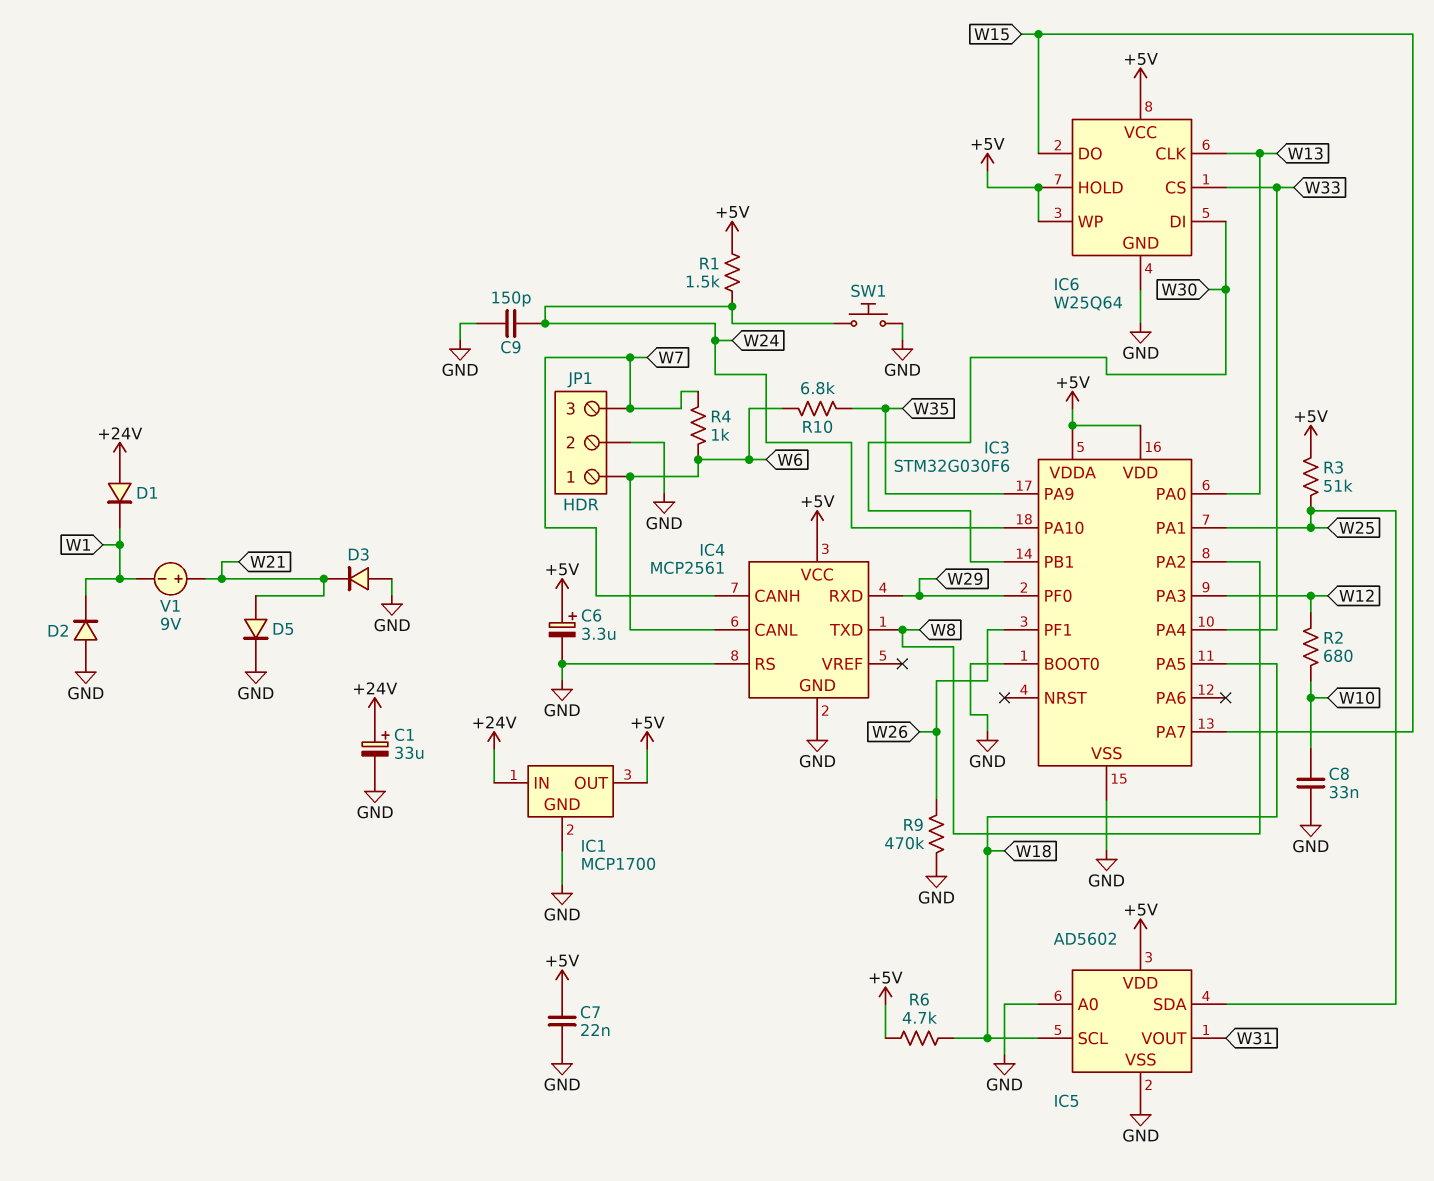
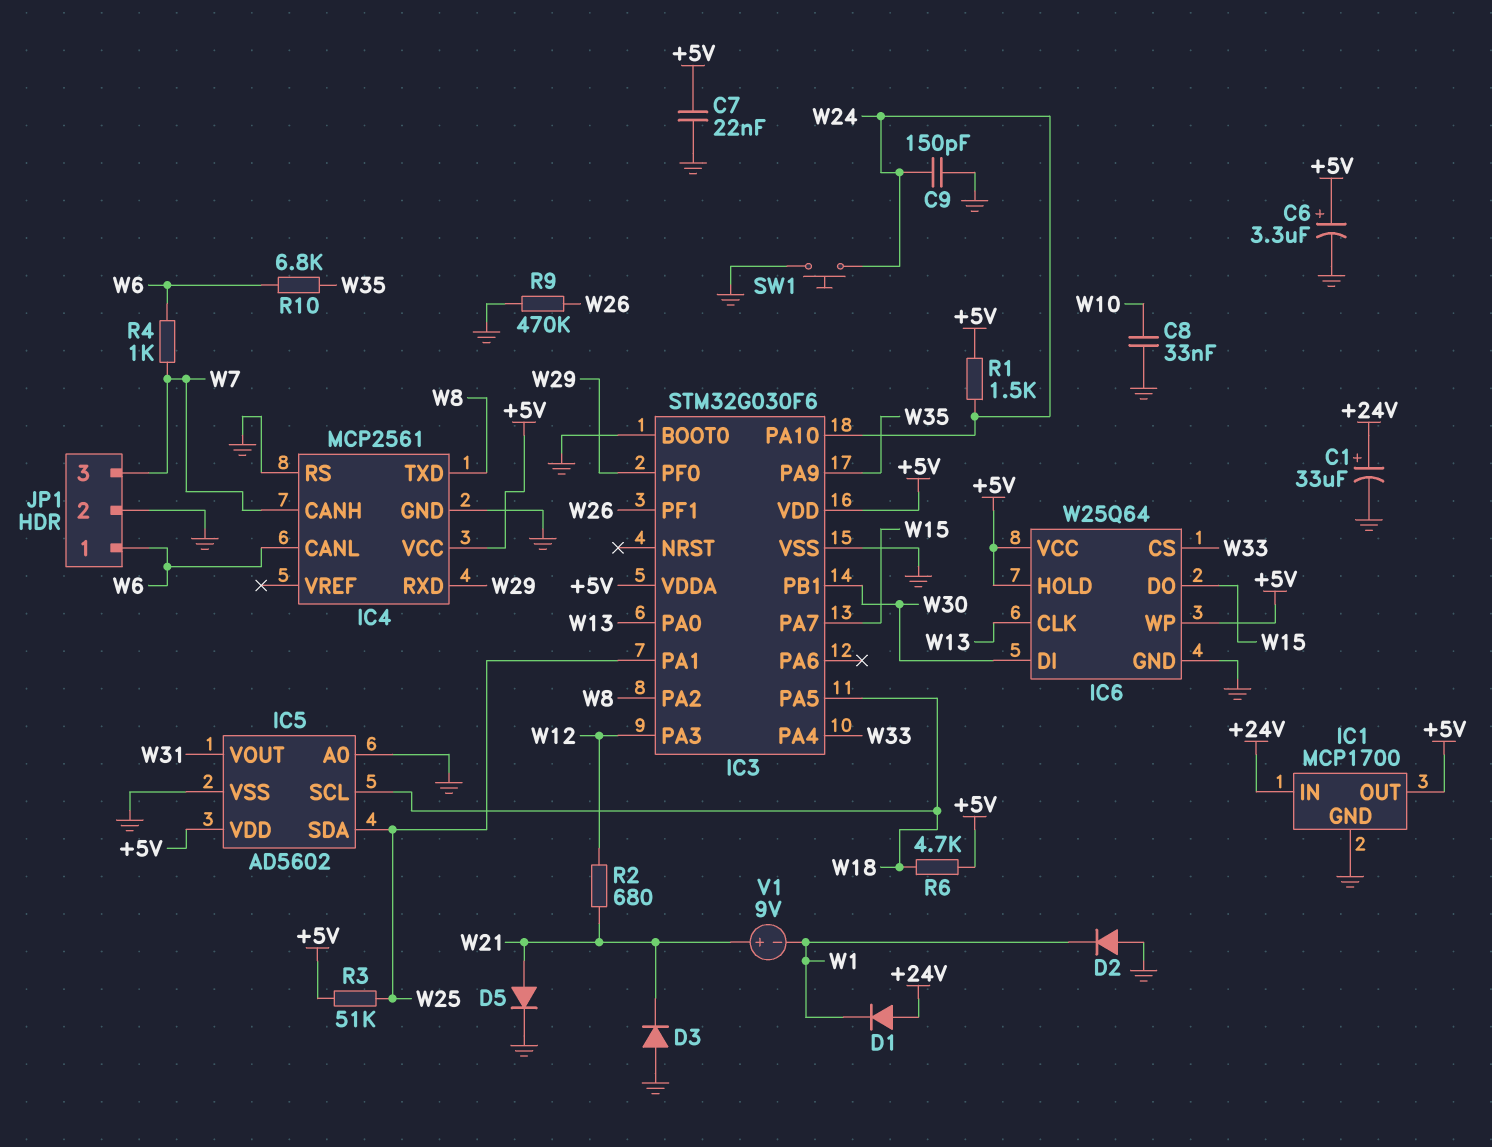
R2: 680 (W10, W12) -> 680 (W12, W21)

